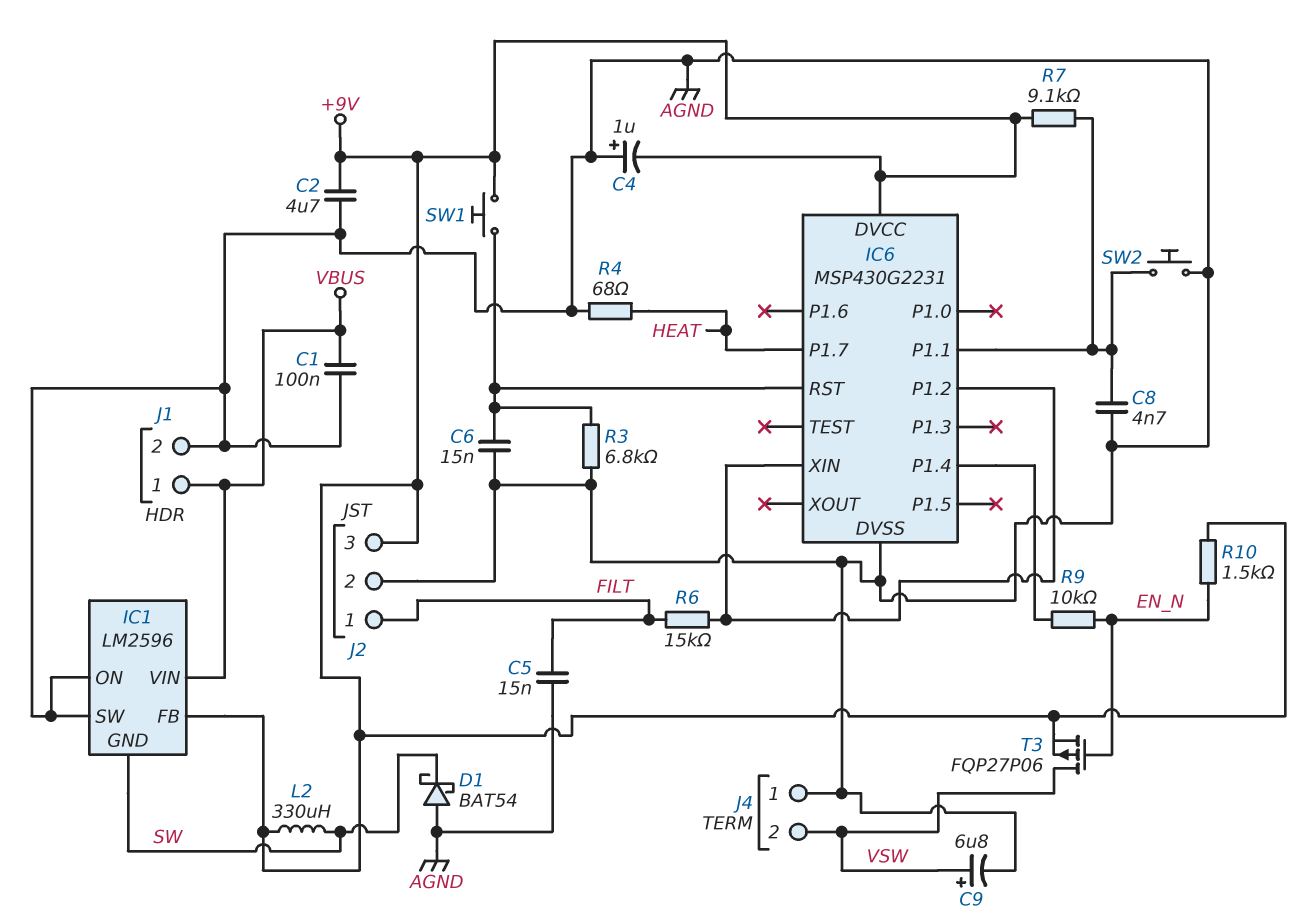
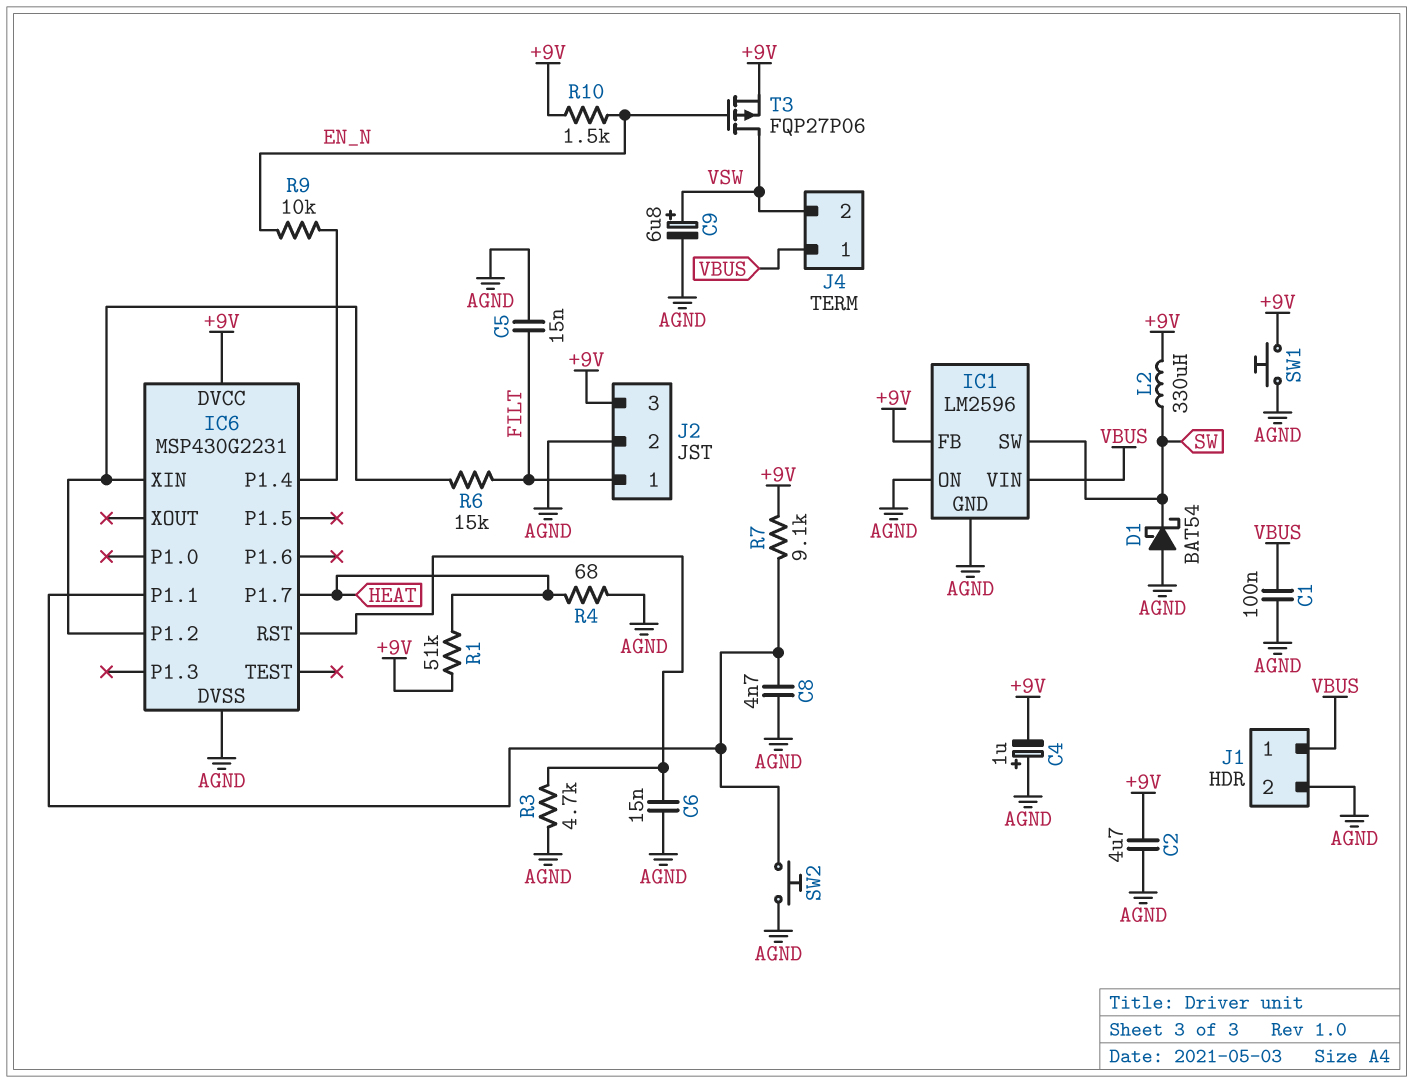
IC1 pin GND: SW -> AGND
IC1 pin SW: AGND -> SW
J4 pin 1: AGND -> VBUS
R1: none -> 51k (+9V, HEAT)
R3: 6.8k (AGND, IC6/RST) -> 4.7k (AGND, IC6/RST)
SW1: button (+9V, IC6/RST) -> button (+9V, AGND)

